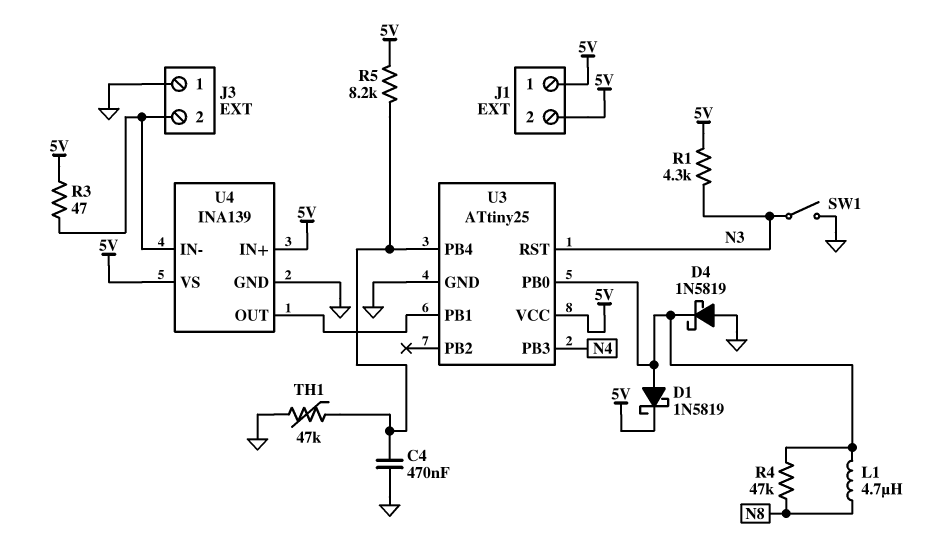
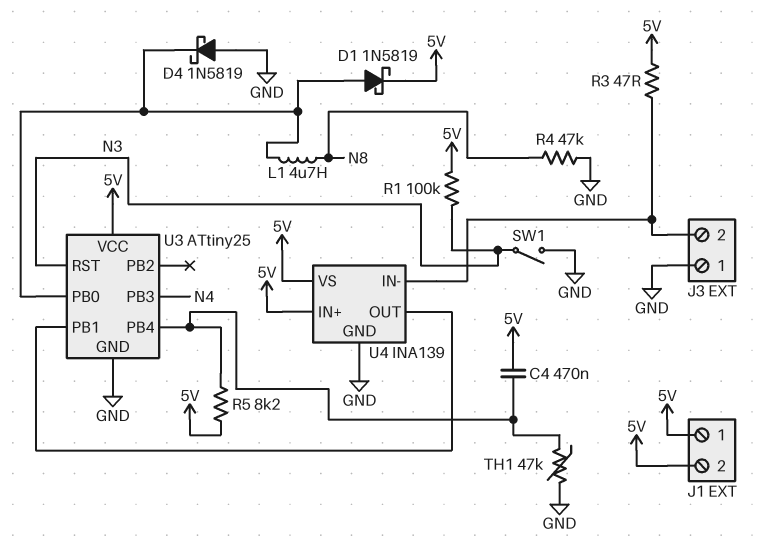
C4: 470nF (GND, U3/PB4) -> 470nF (5V, U3/PB4)
R1: 4.3k (5V, N3) -> 100k (5V, N3)
R4: 47k (N8, U3/PB0) -> 47k (GND, N8)

